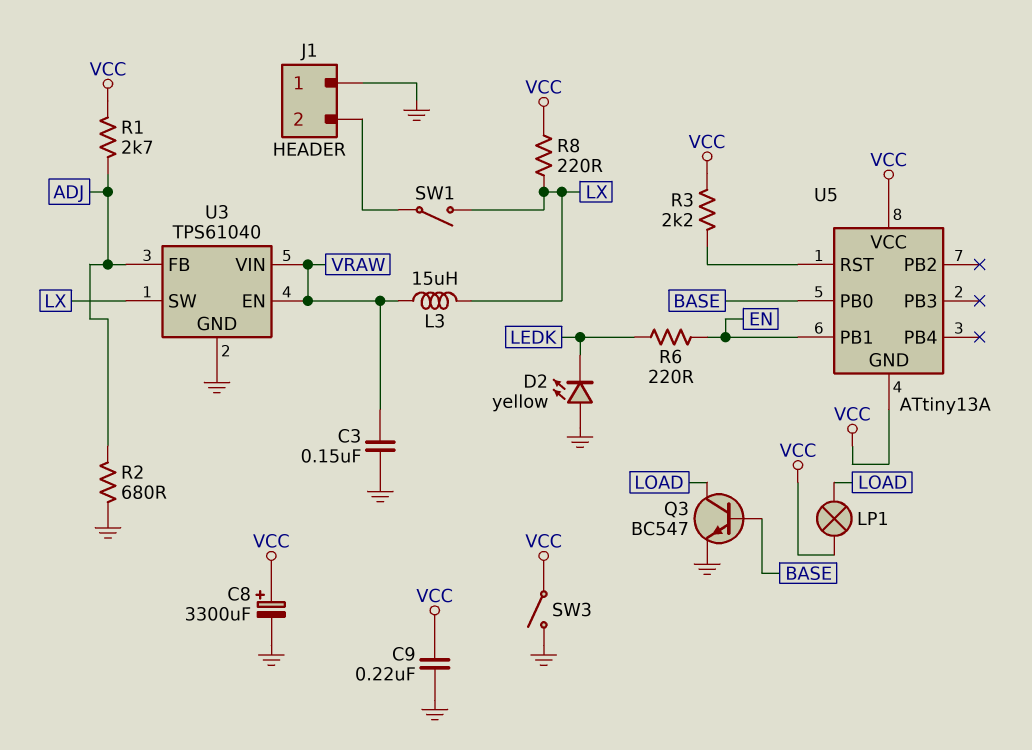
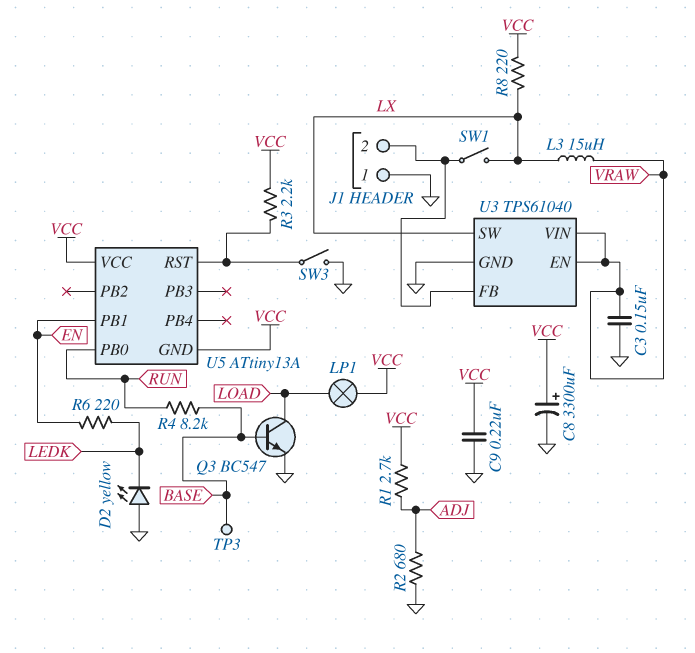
R4: none -> 8.2k (BASE, RUN)
SW3: switch (GND, VCC) -> switch (GND, U5/RST)
TP3: none -> test point (BASE)
U3 pin FB: ADJ -> J1/2
U5 pin PB0: BASE -> RUN

